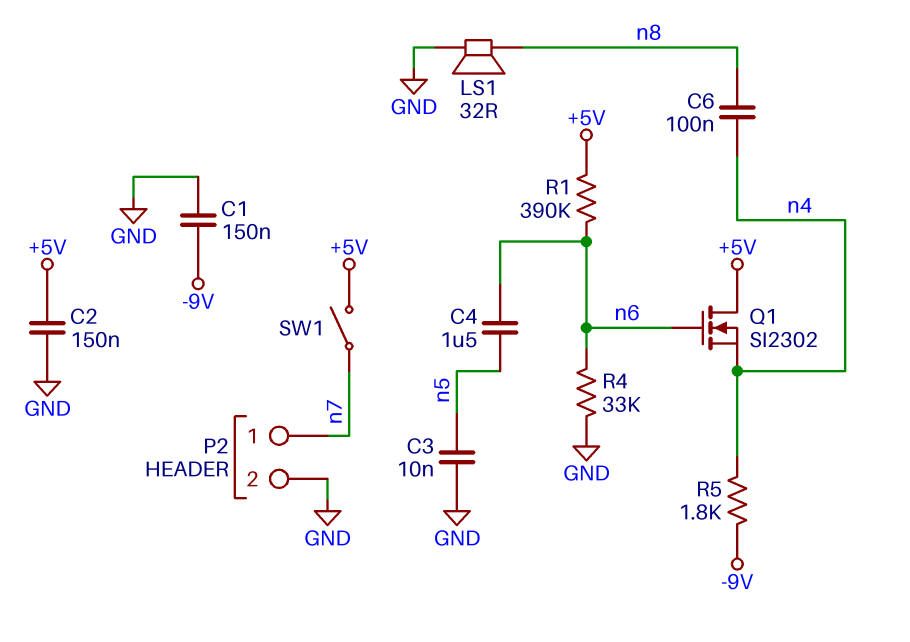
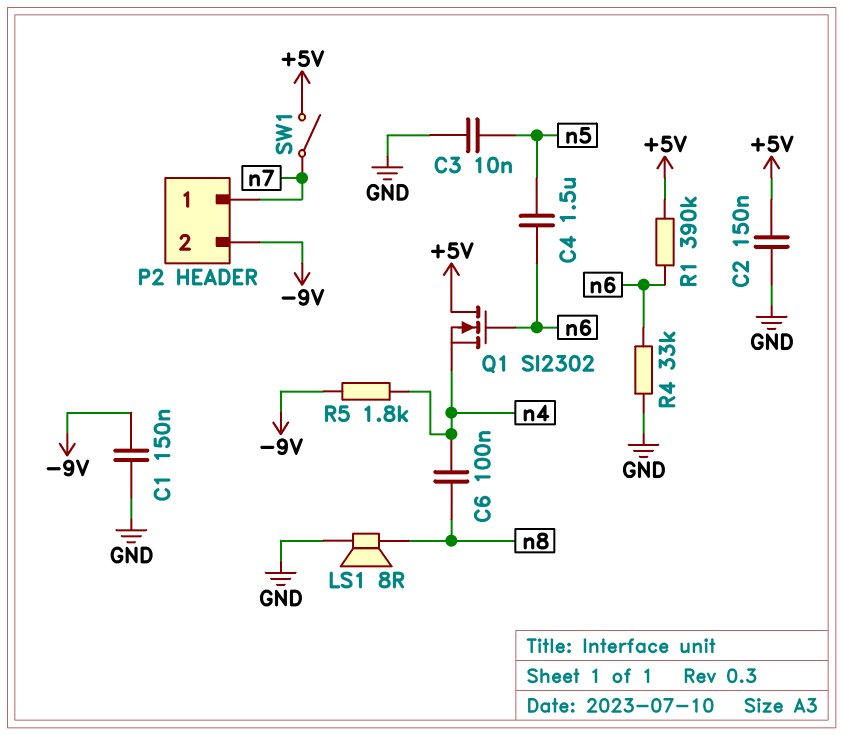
LS1: speaker 32R (GND, n8) -> speaker 8R (GND, n8)
P2 pin 2: GND -> -9V

